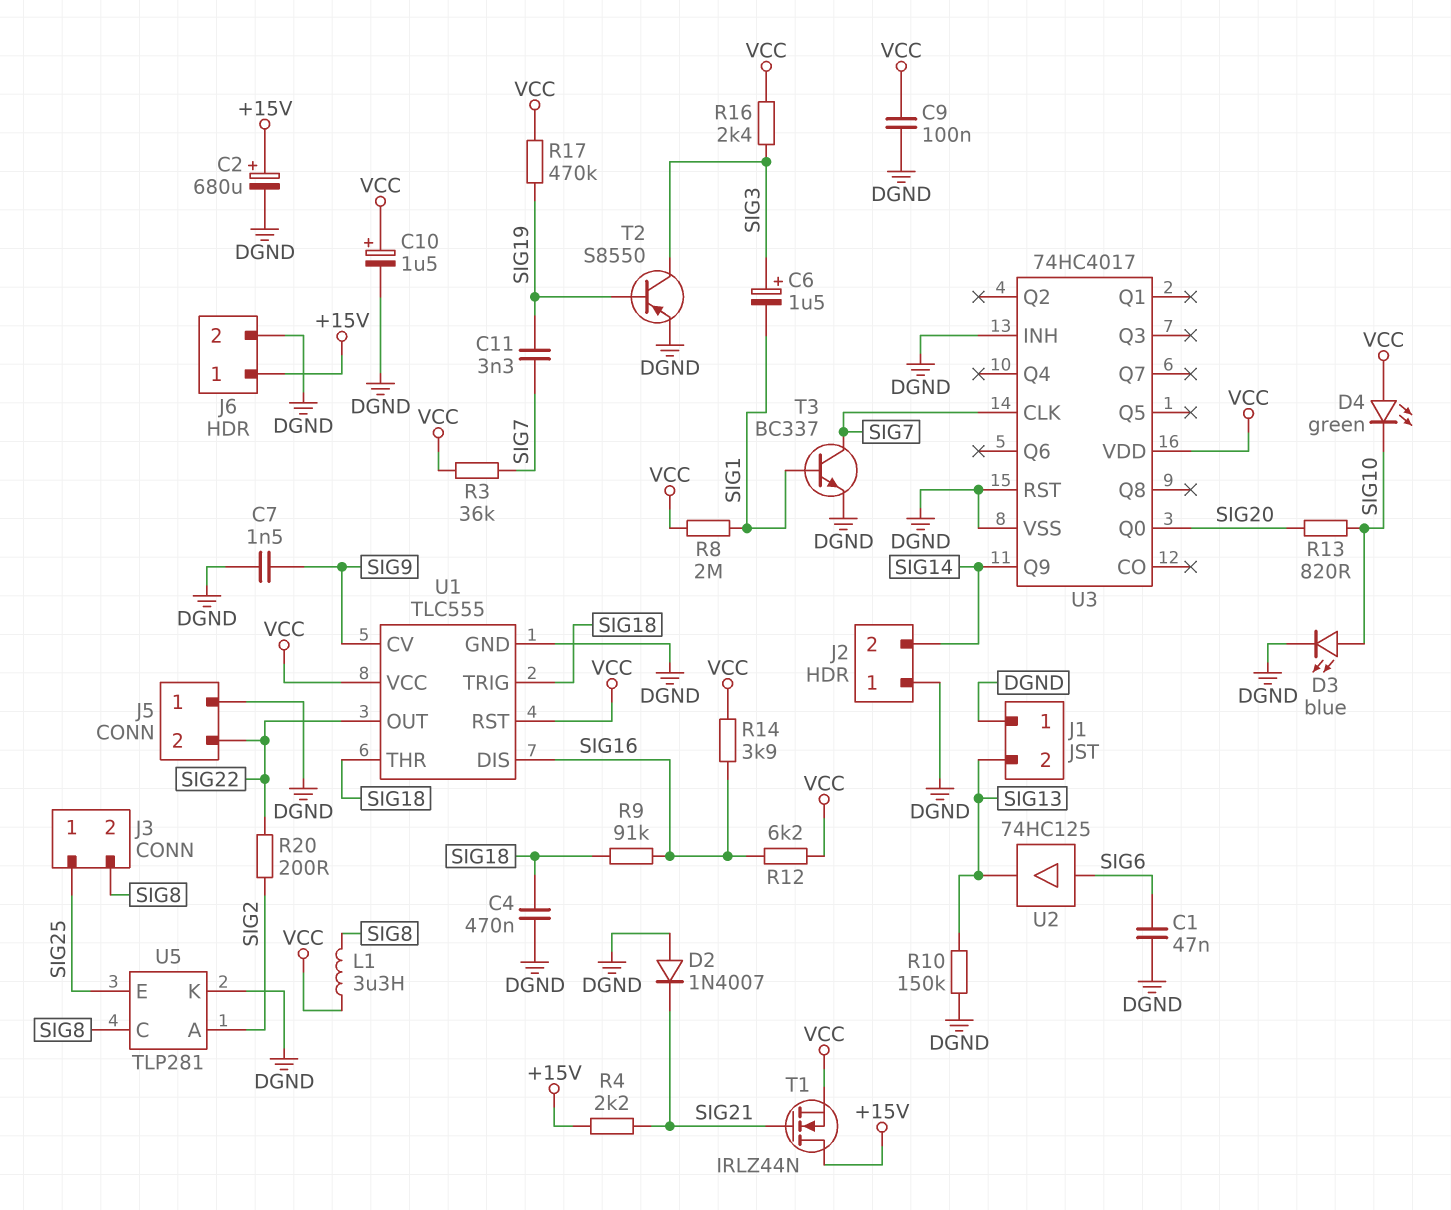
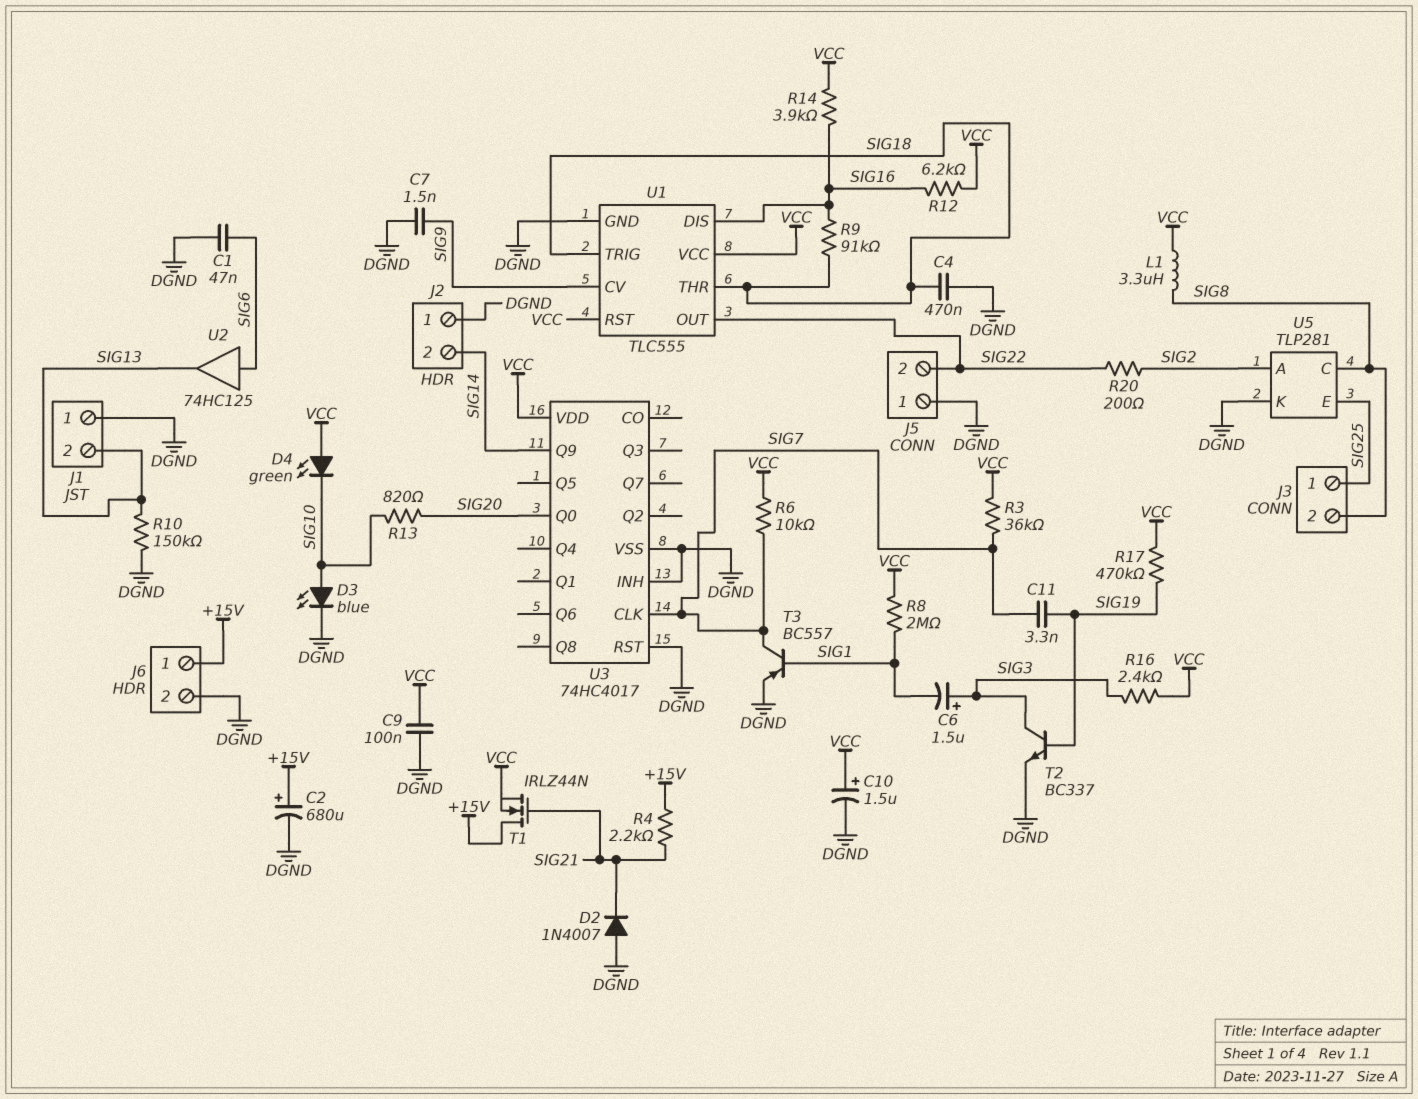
R6: none -> 10k (SIG7, VCC)
T2: PNP S8550 (B SIG19, C SIG3, E DGND) -> NPN BC337 (B SIG19, C SIG3, E DGND)
T3: NPN BC337 (B SIG1, C SIG7, E DGND) -> PNP BC557 (B SIG1, C SIG7, E DGND)

